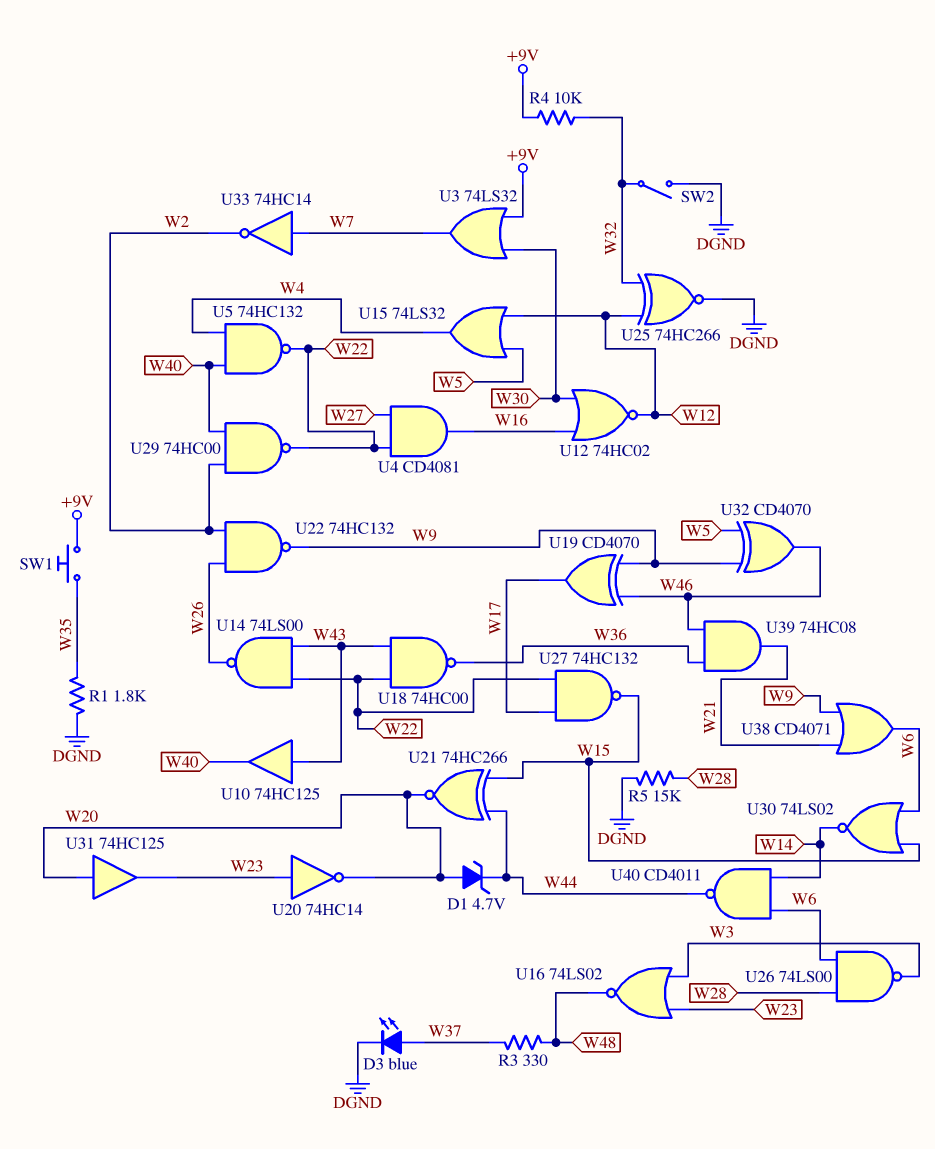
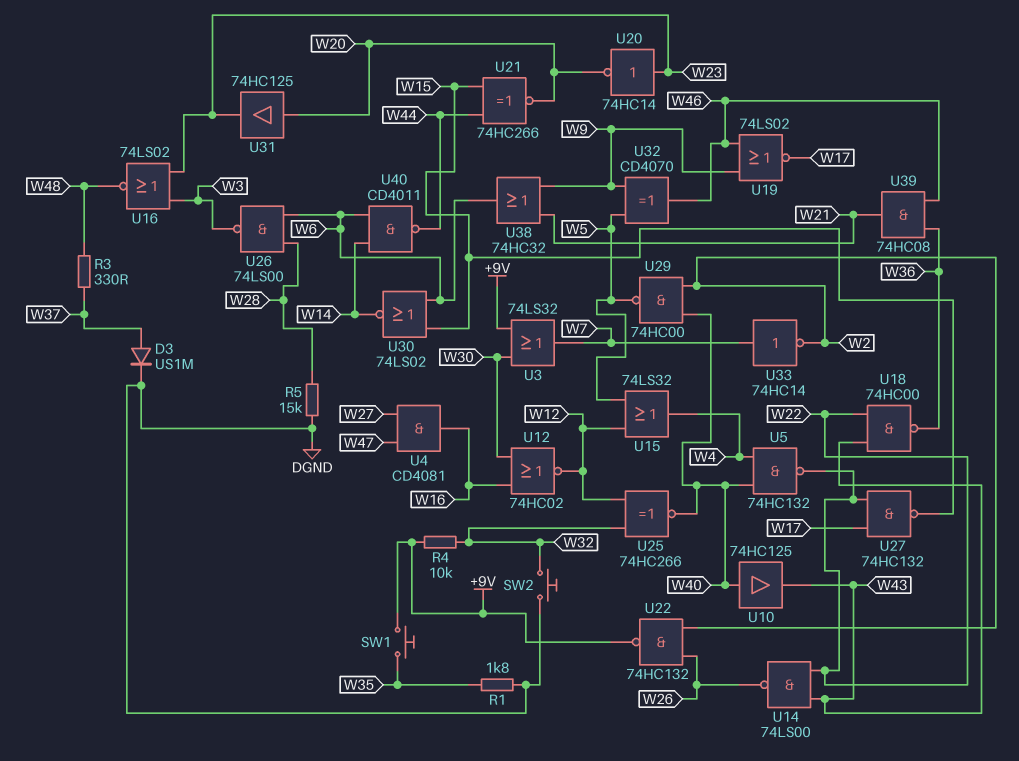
D1: zener 4.7V (A W20, K W44) -> none
D3: LED blue (A W37, K DGND) -> diode US1M (A W37, K DGND)
SW2: switch (DGND, W32) -> button (DGND, W32)
U4: AND CD4081 (in W22, in W27, out W16) -> AND CD4081 (in W27, in W47, out W16)
U10: buffer 74HC125 (in W43, out W40) -> buffer 74HC125 (in W40, out W43)
U19: XOR CD4070 (in W9, in W46, out W17) -> NOR 74LS02 (in W9, in W46, out W17)
U22: NAND 74HC132 (in W2, in W26, out W9) -> NAND 74HC132 (in W2, in W26, out +9V)
U25: XNOR 74HC266 (in W12, in W32, out DGND) -> XNOR 74HC266 (in W12, in W32, out W40)
U29: NAND 74HC00 (in W2, in W40, out W22) -> NAND 74HC00 (in W2, in W40, out W5)
U38: OR CD4071 (in W9, in W21, out W6) -> OR 74HC32 (in W9, in W21, out W6)

